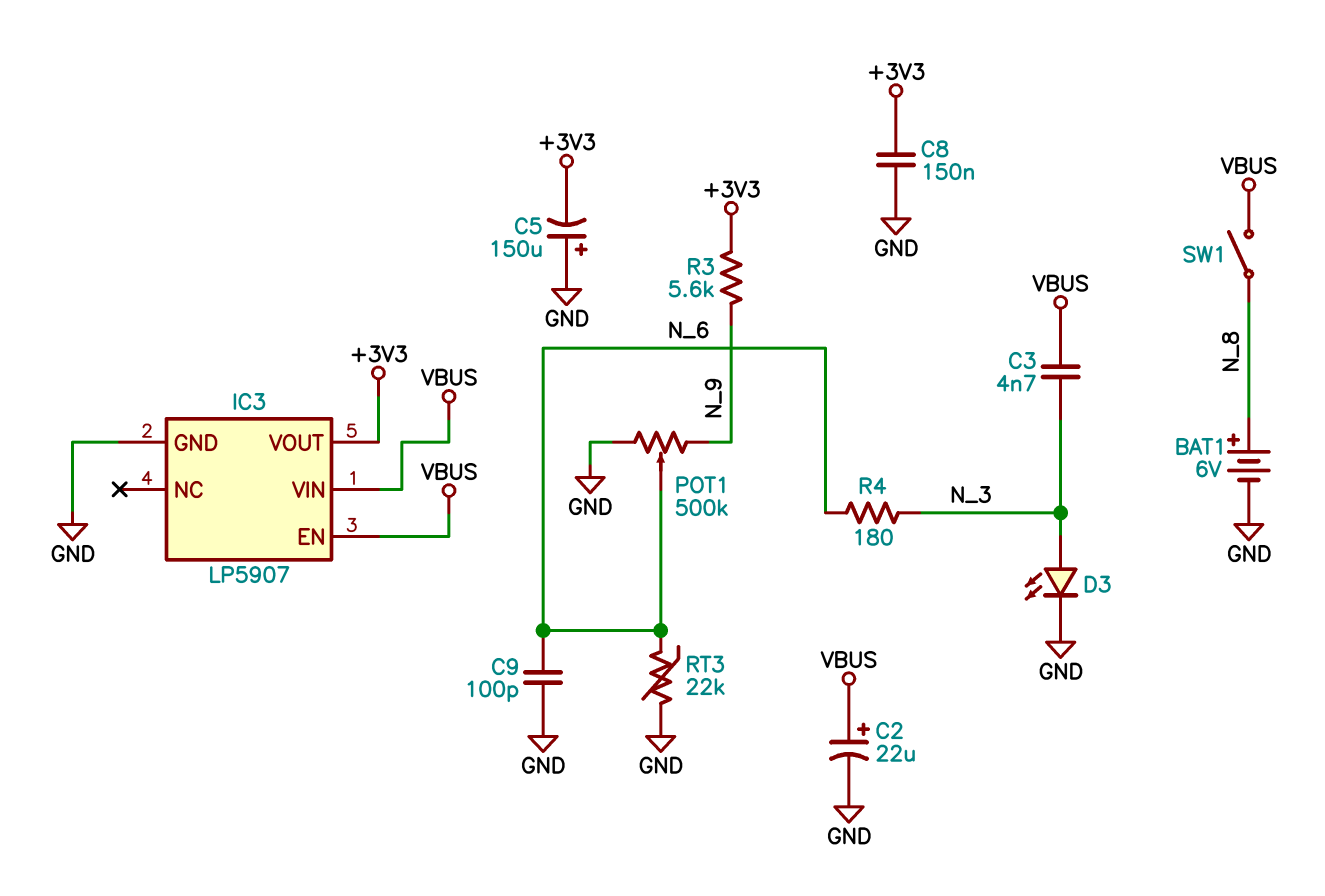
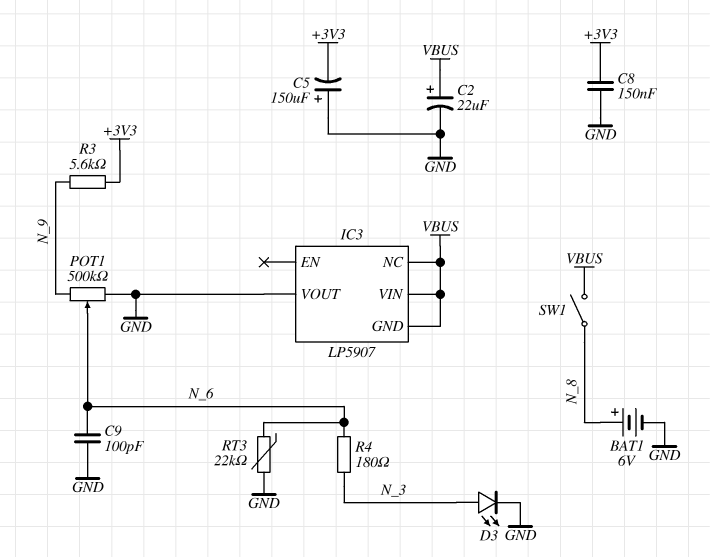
C3: 4.7nF (N_3, VBUS) -> none
IC3 pin EN: VBUS -> none
IC3 pin GND: GND -> VBUS
IC3 pin NC: none -> VBUS
IC3 pin VOUT: +3V3 -> GND

